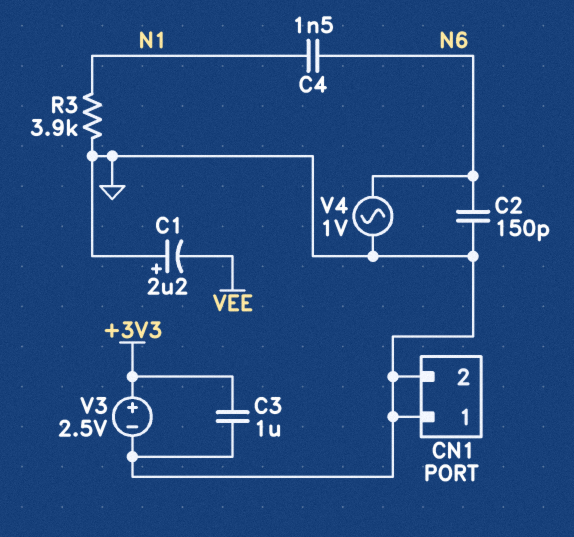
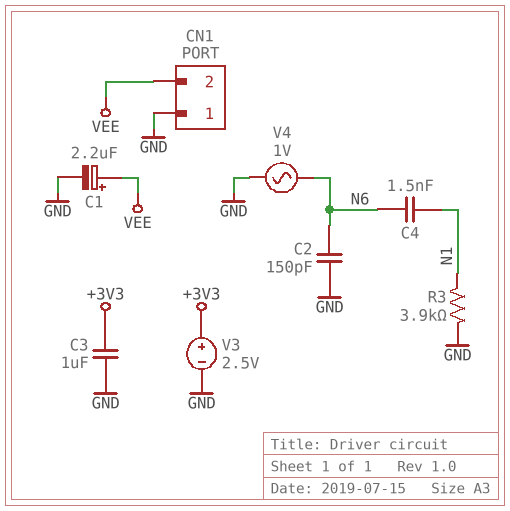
C1: 2.2uF (plus GND, minus VEE) -> 2.2uF (plus VEE, minus GND)
CN1 pin 2: GND -> VEE

